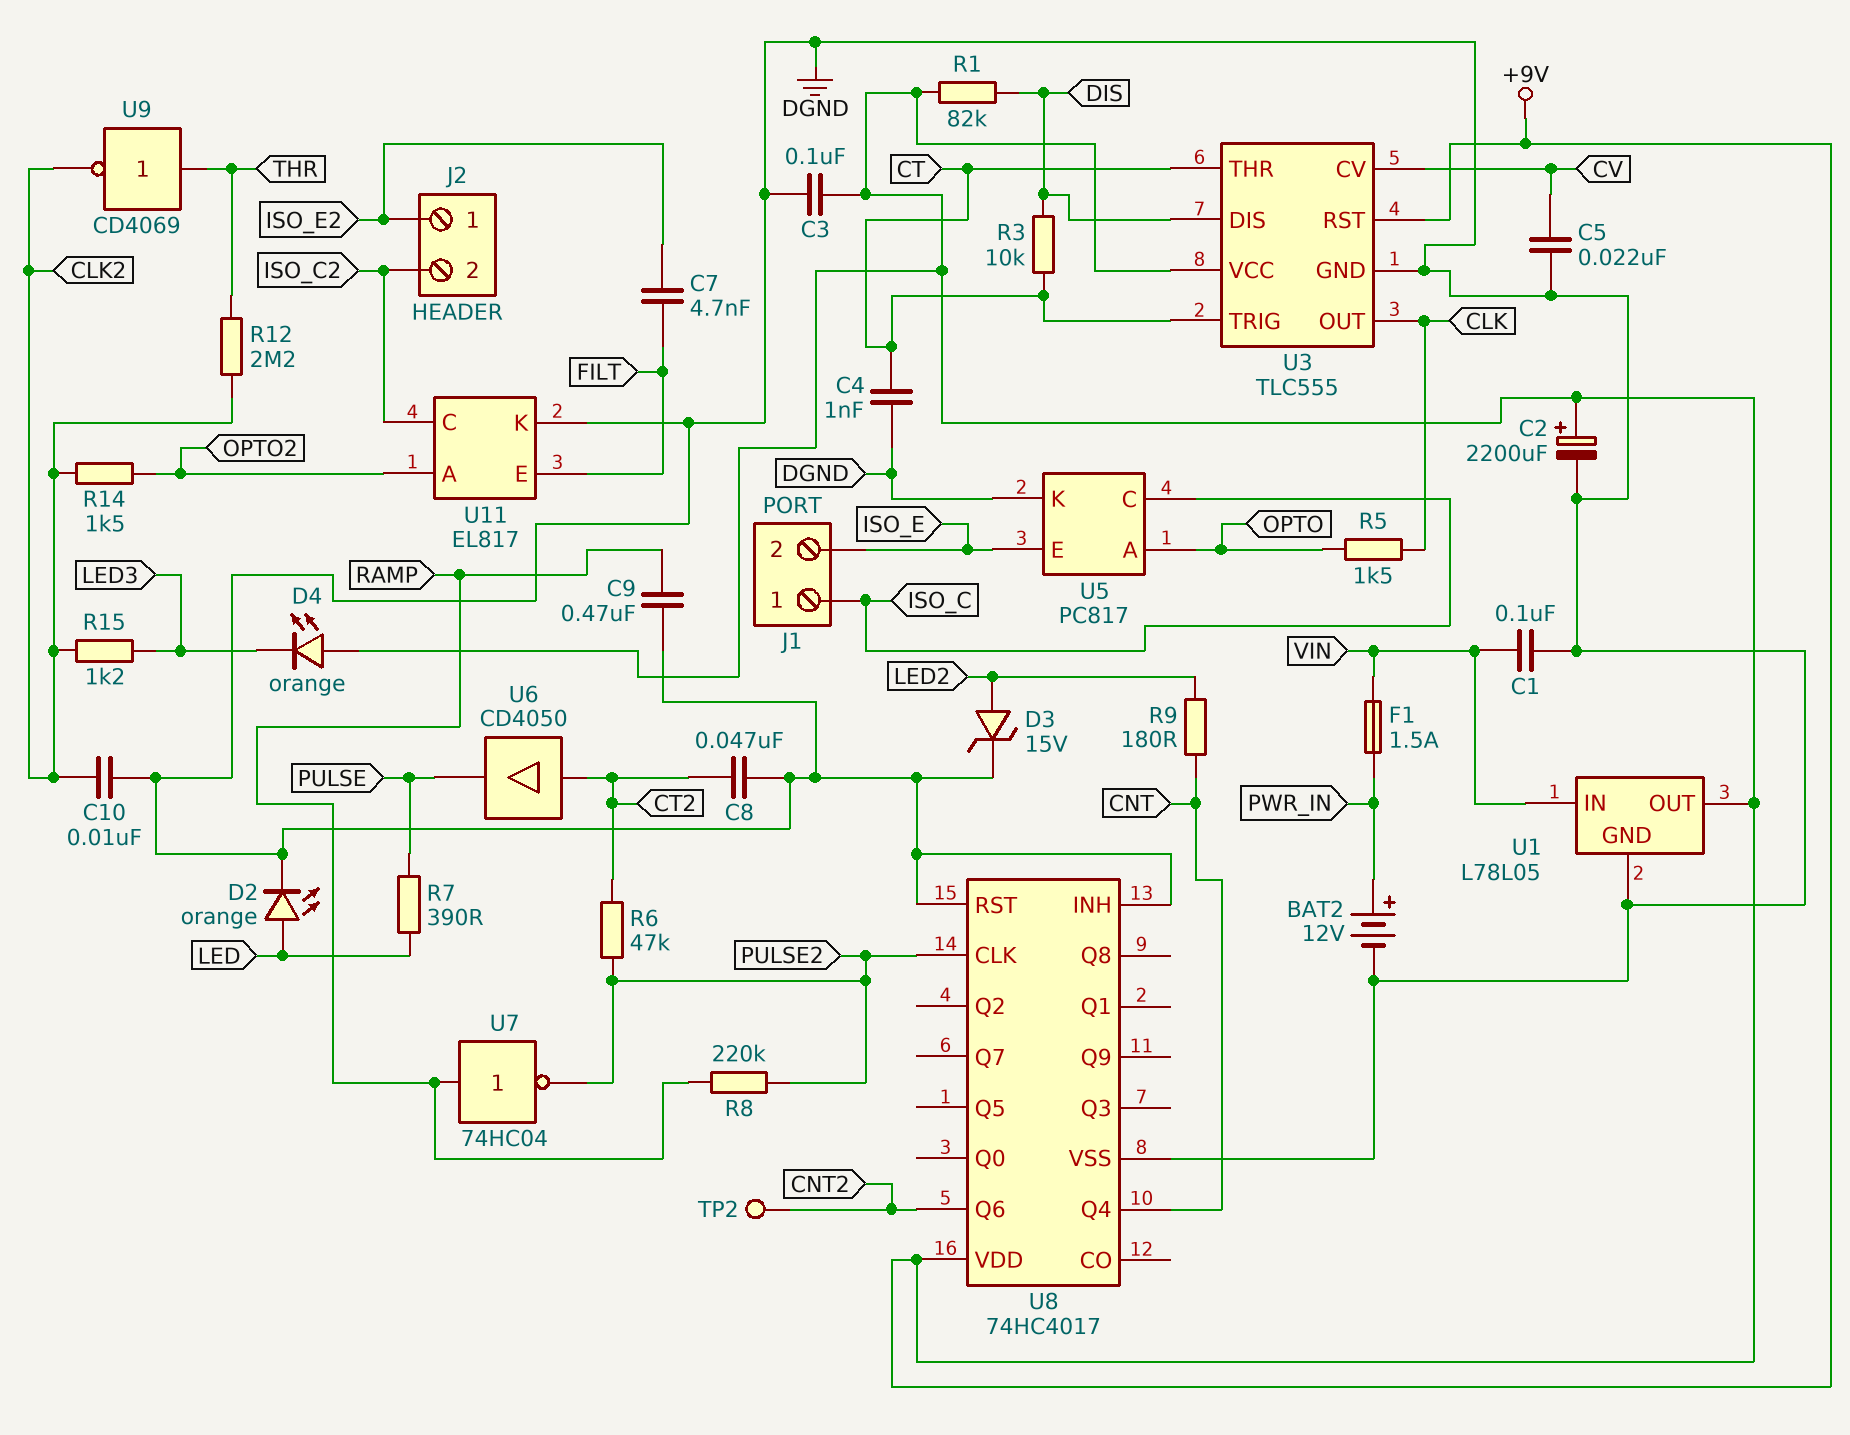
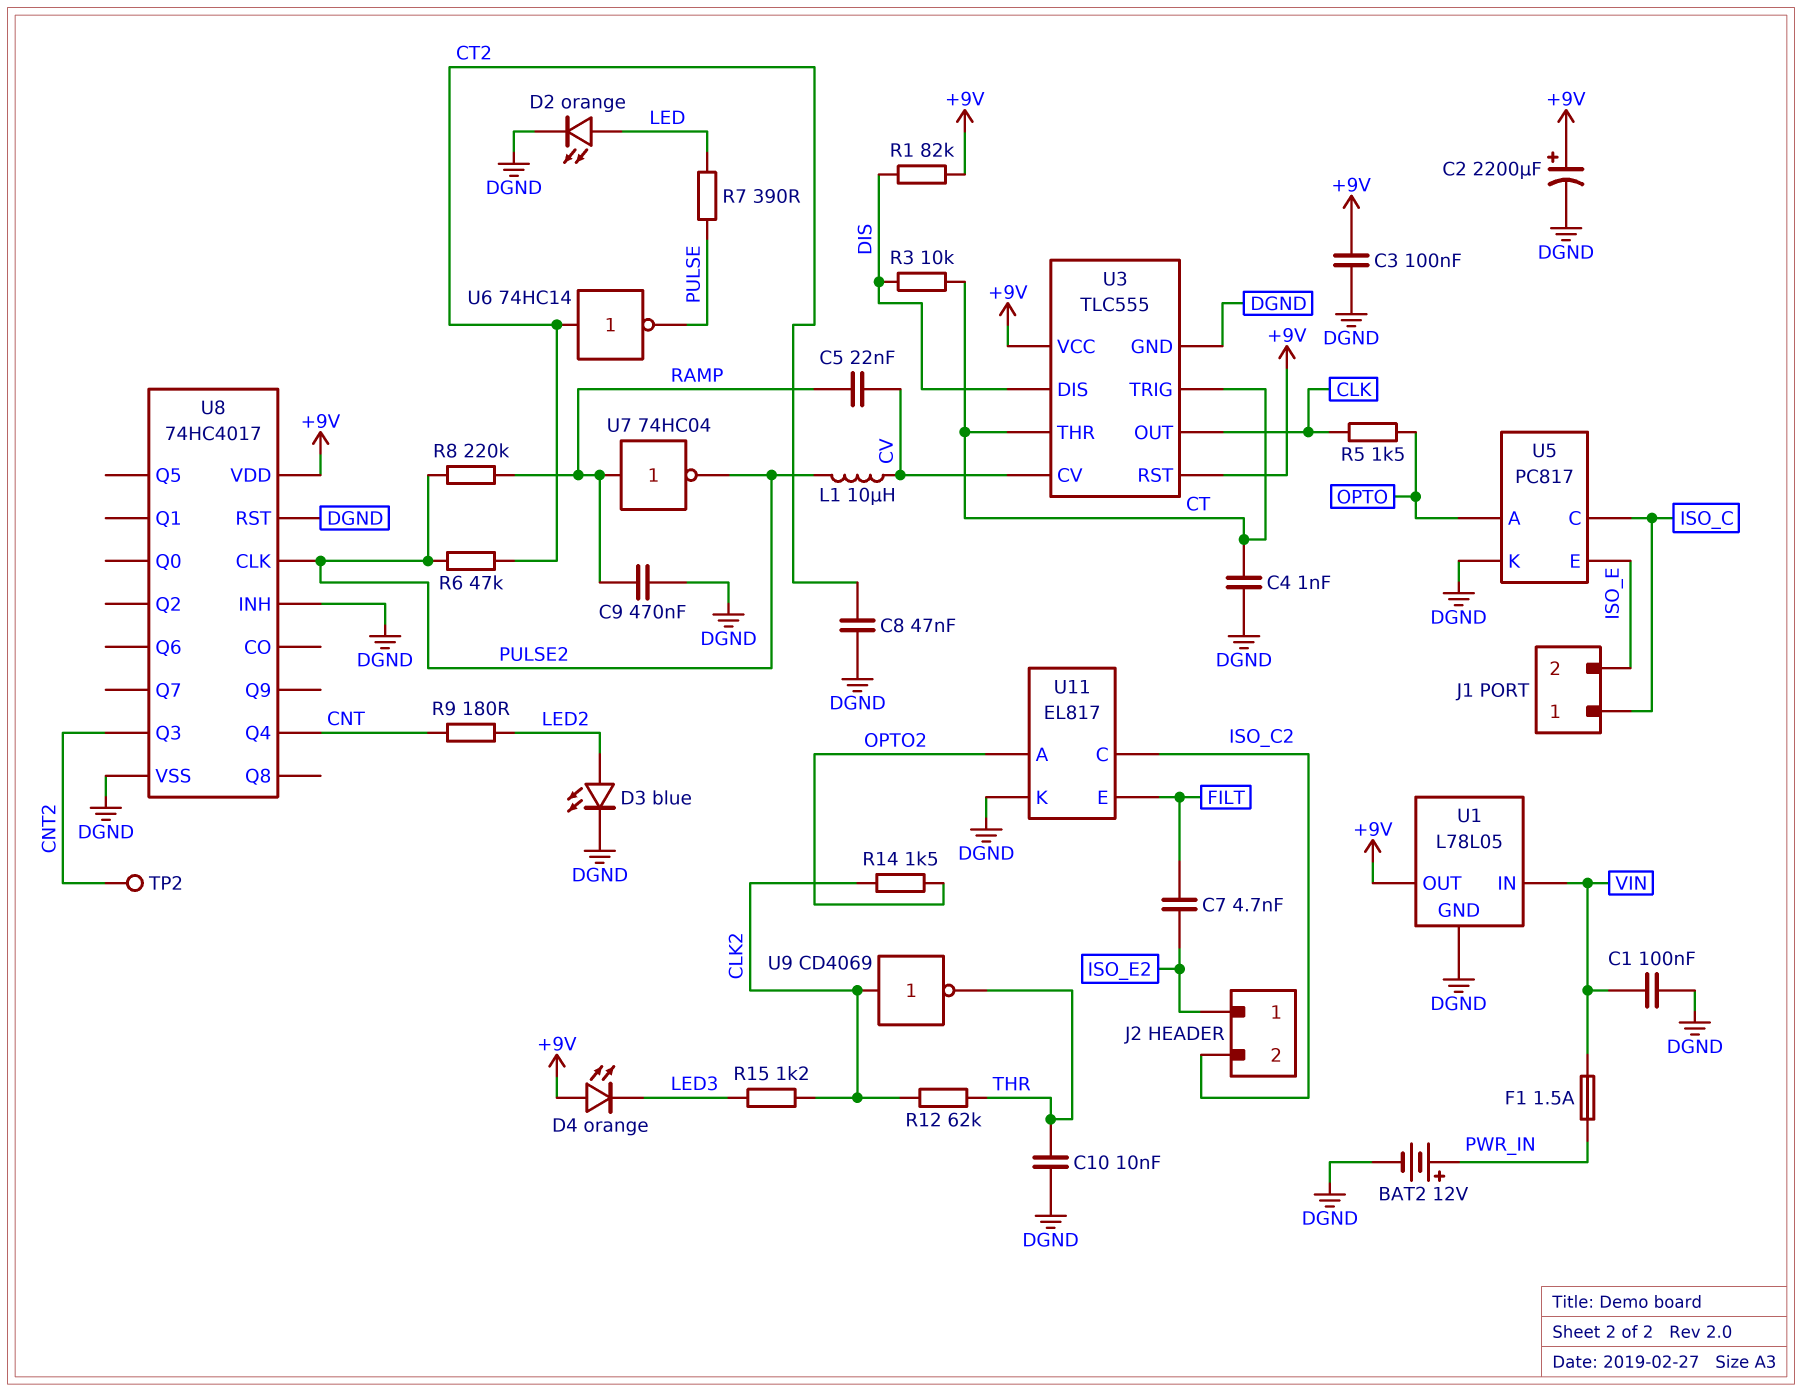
C5: 22nF (CV, DGND) -> 22nF (CV, RAMP)
C10: 10nF (CLK2, DGND) -> 10nF (DGND, THR)
D3: zener 15V (A LED2, K DGND) -> LED blue (A LED2, K DGND)
L1: none -> 10uH (CV, PULSE2)
R12: 2.2M (CLK2, THR) -> 62k (CLK2, THR)
U6: buffer CD4050 (in CT2, out PULSE) -> NOT 74HC14 (in CT2, out PULSE)
U8 pin Q3: none -> CNT2
U8 pin Q6: CNT2 -> none
U9: NOT CD4069 (in THR, out CLK2) -> NOT CD4069 (in CLK2, out THR)

